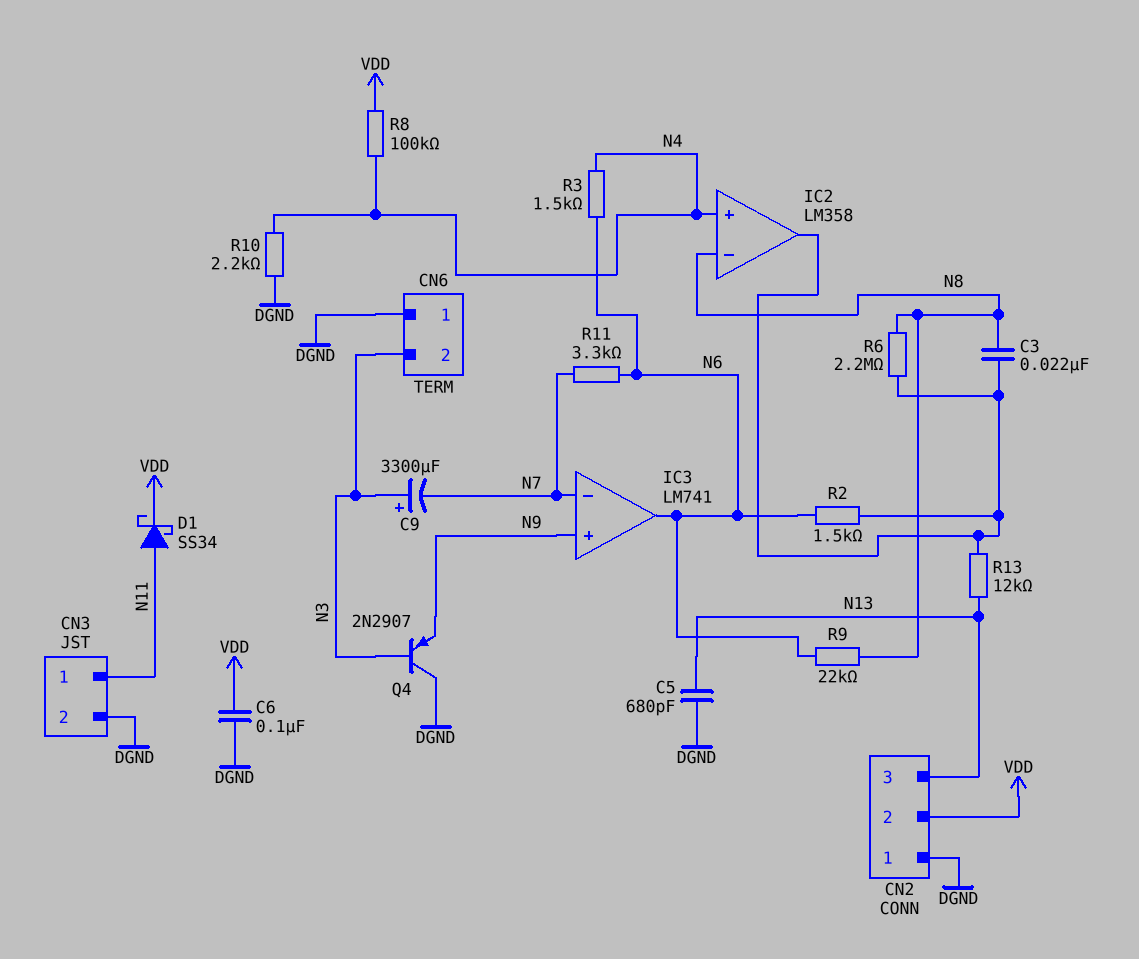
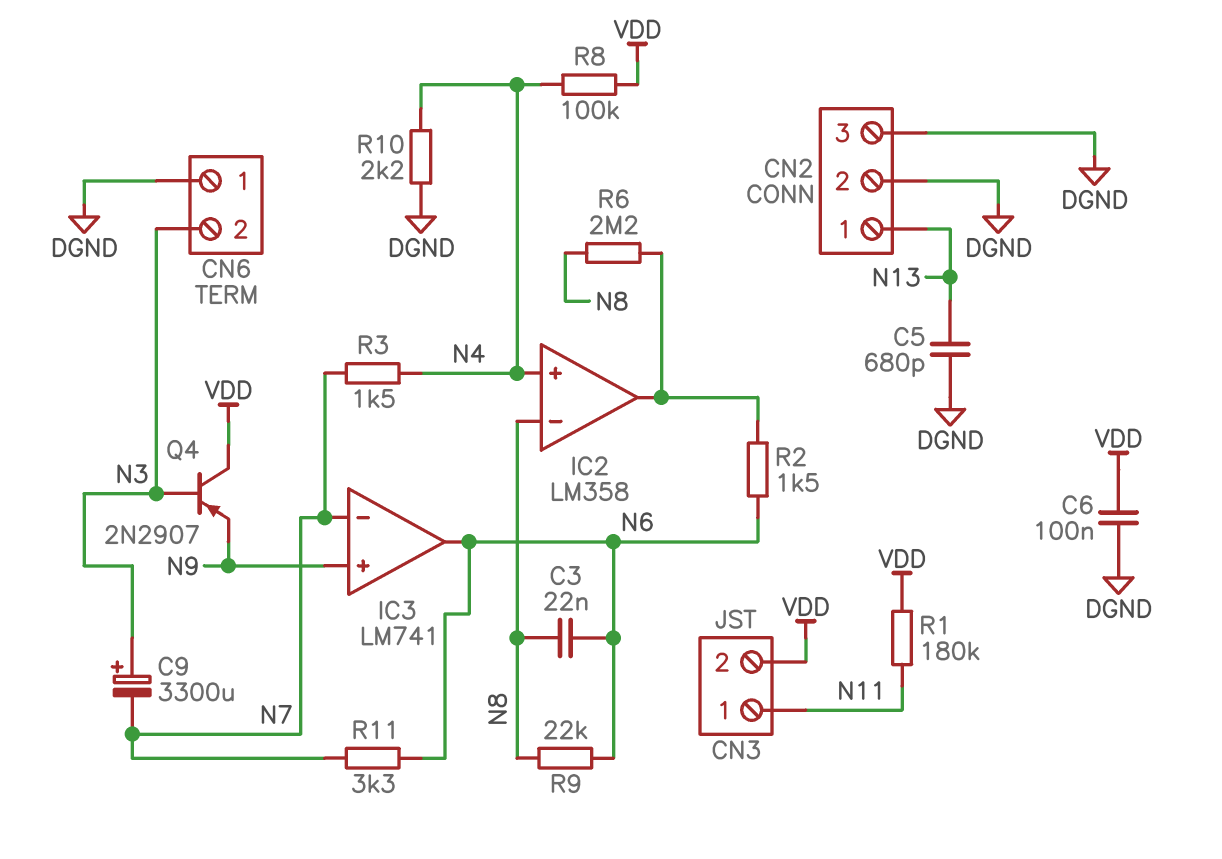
C3: 22nF (IC2/out, N8) -> 22nF (N6, N8)
CN2 pin 1: DGND -> N13
CN2 pin 2: VDD -> DGND
CN2 pin 3: N13 -> DGND
CN3 pin 2: DGND -> VDD
D1: schottky SS34 (A N11, K VDD) -> none
Q4: PNP 2N2907 (B N3, C DGND, E N9) -> PNP 2N2907 (B N3, C VDD, E N9)
R1: none -> 180k (N11, VDD)
R3: 1.5k (N4, N6) -> 1.5k (N4, N7)
R13: 12k (IC2/out, N13) -> none

